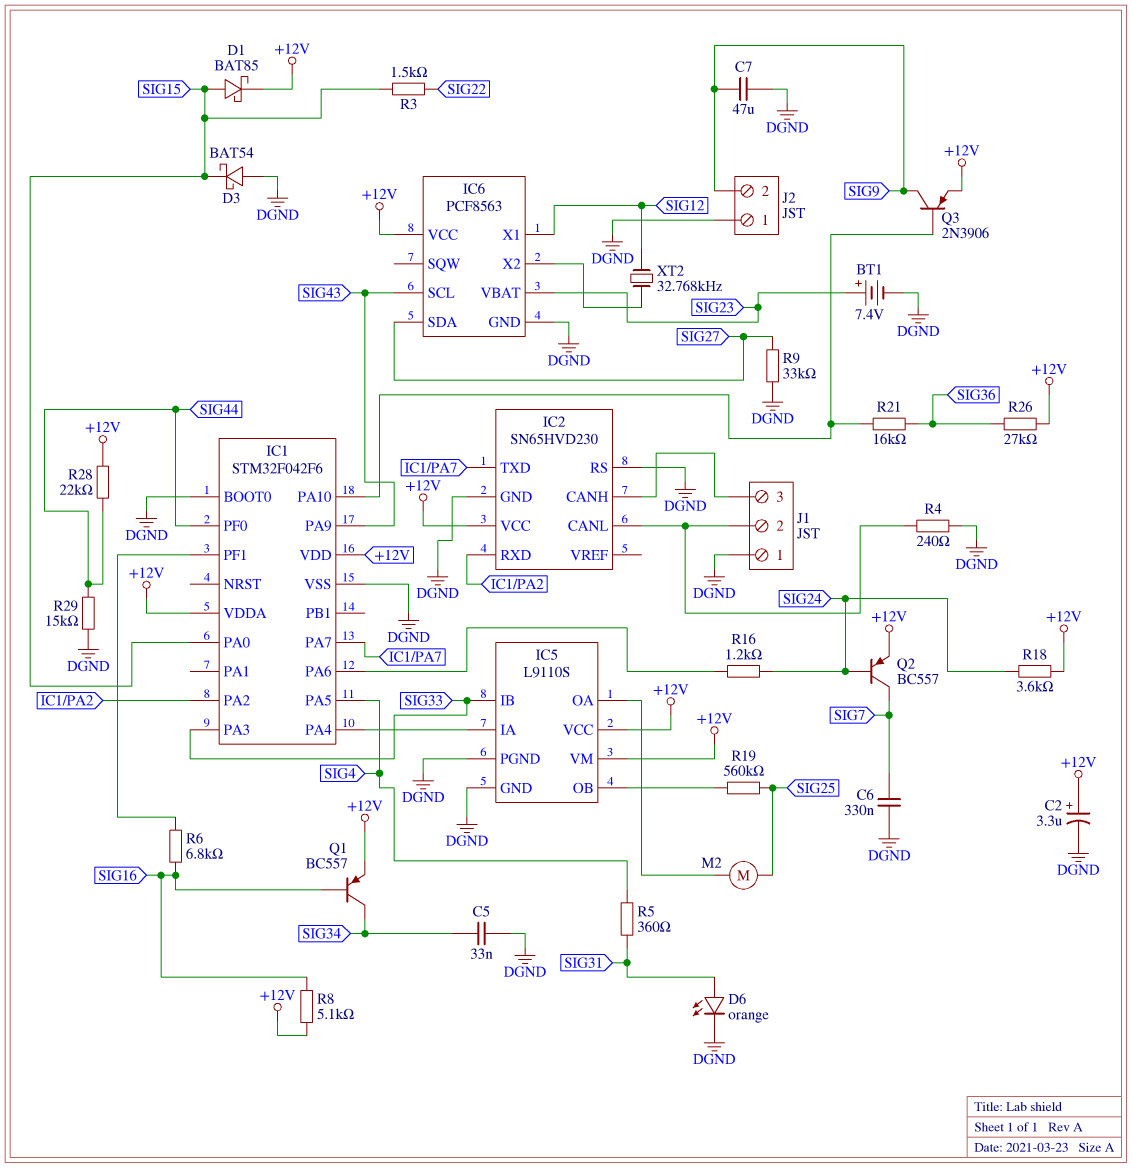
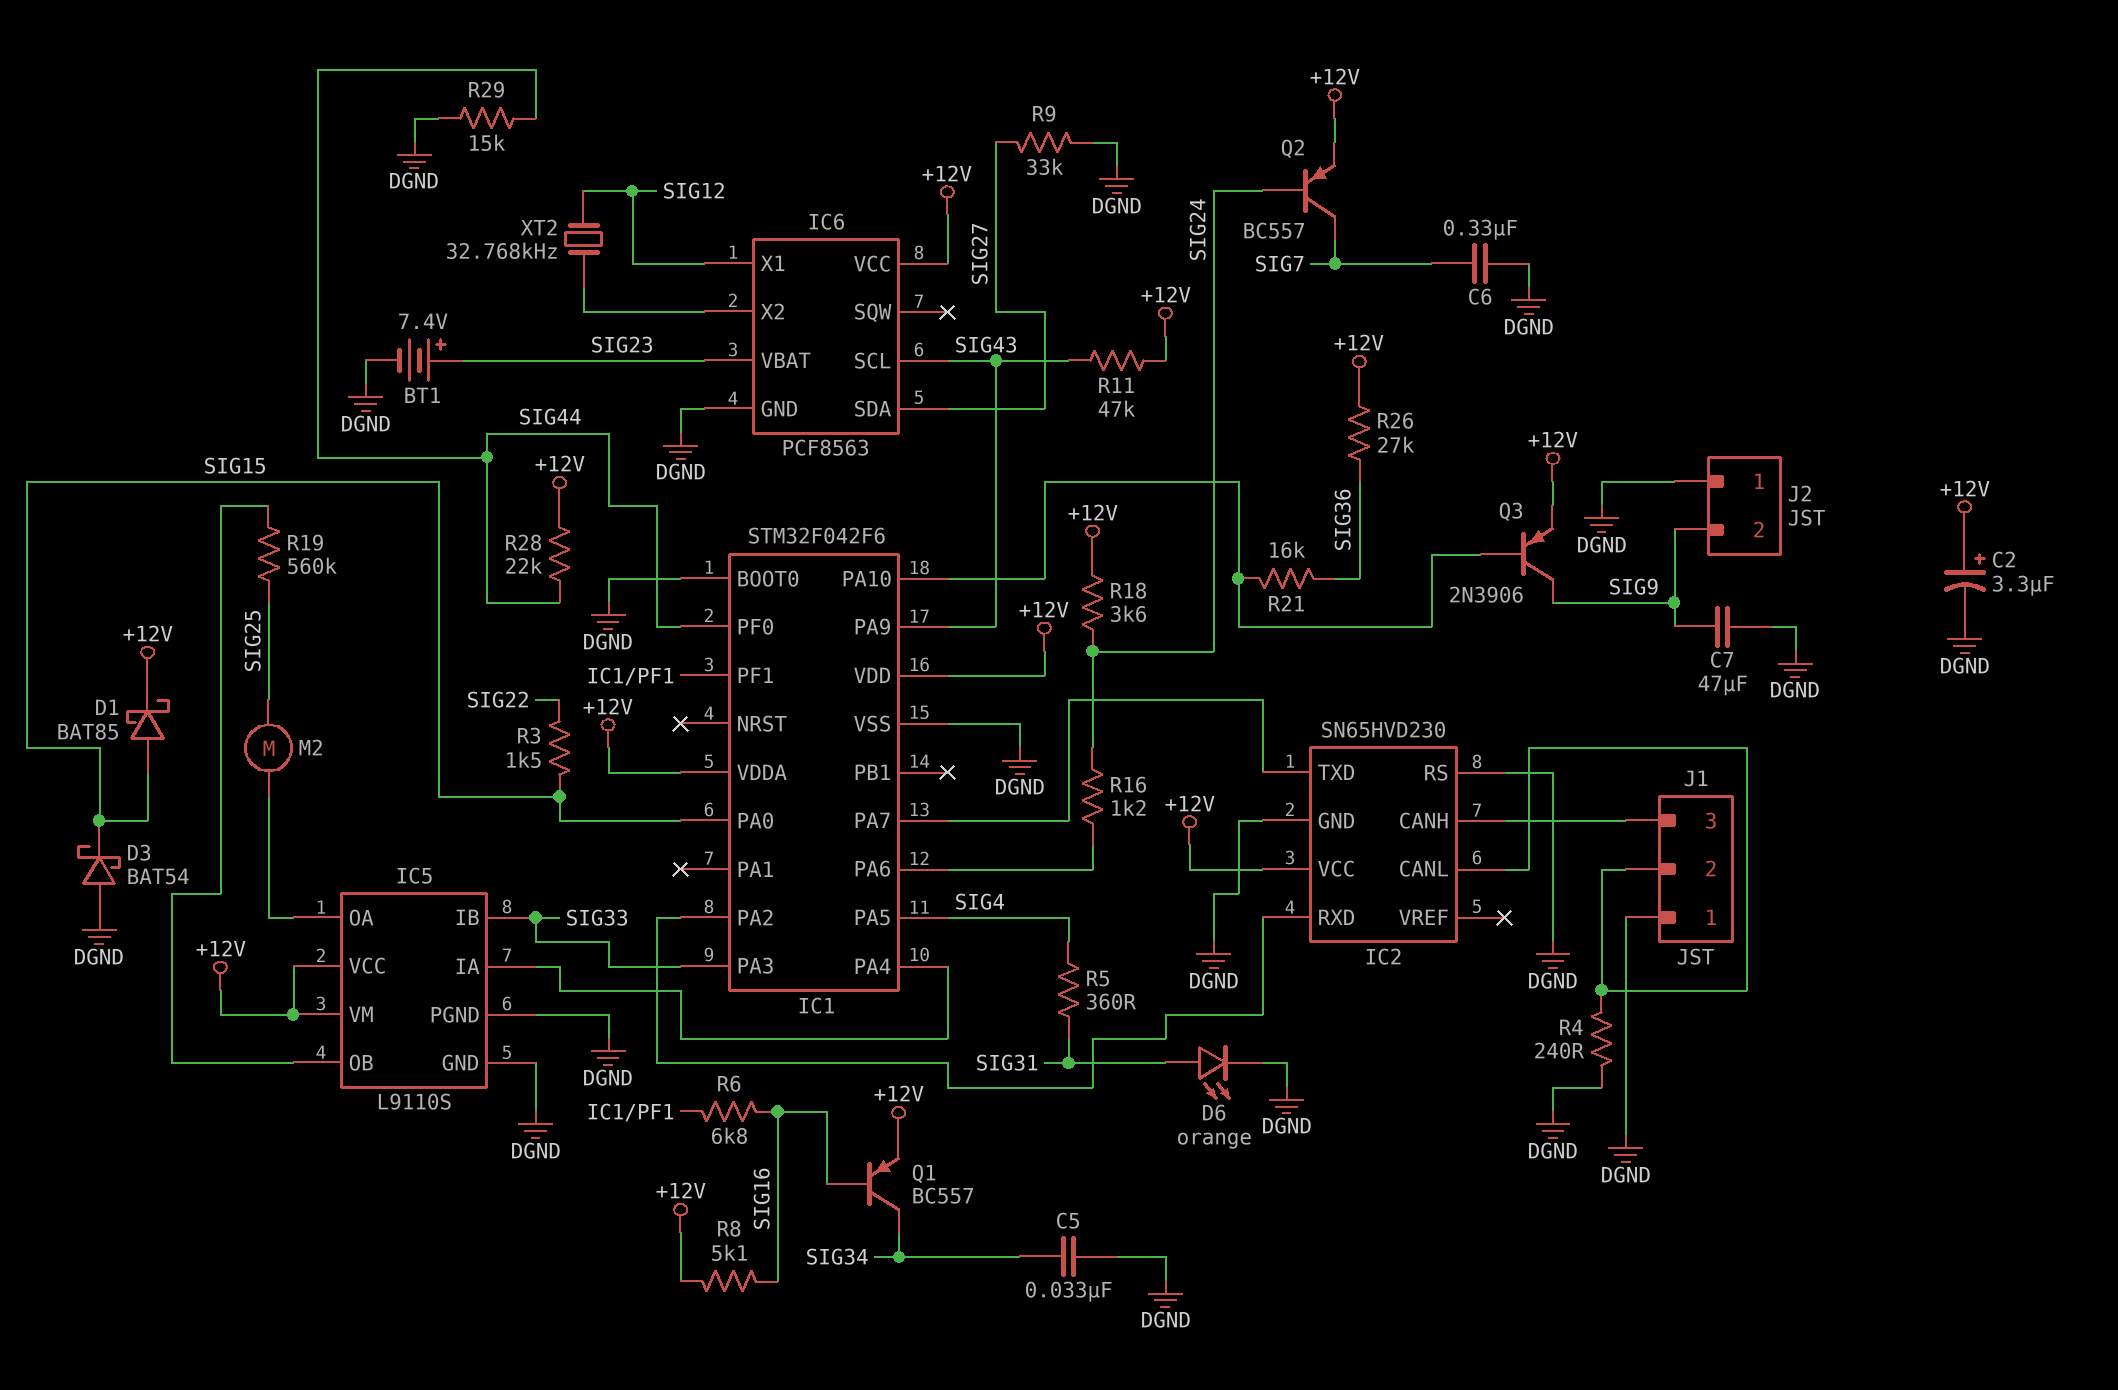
R11: none -> 47k (+12V, SIG43)

